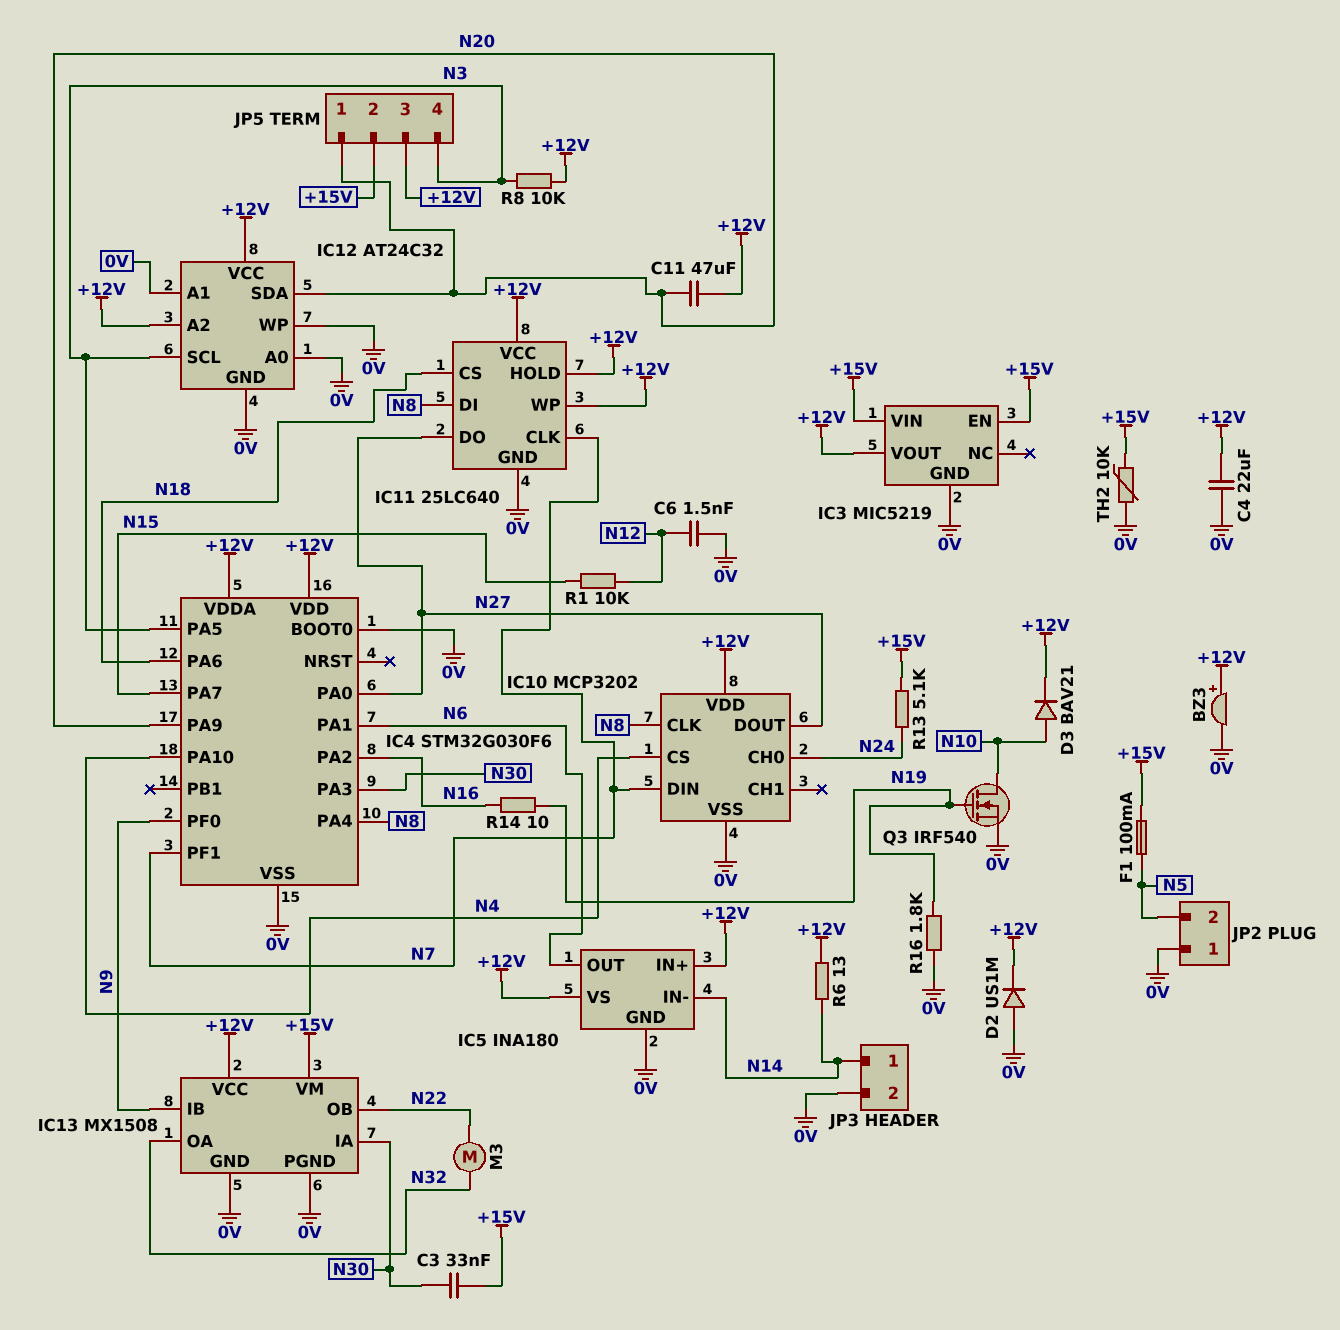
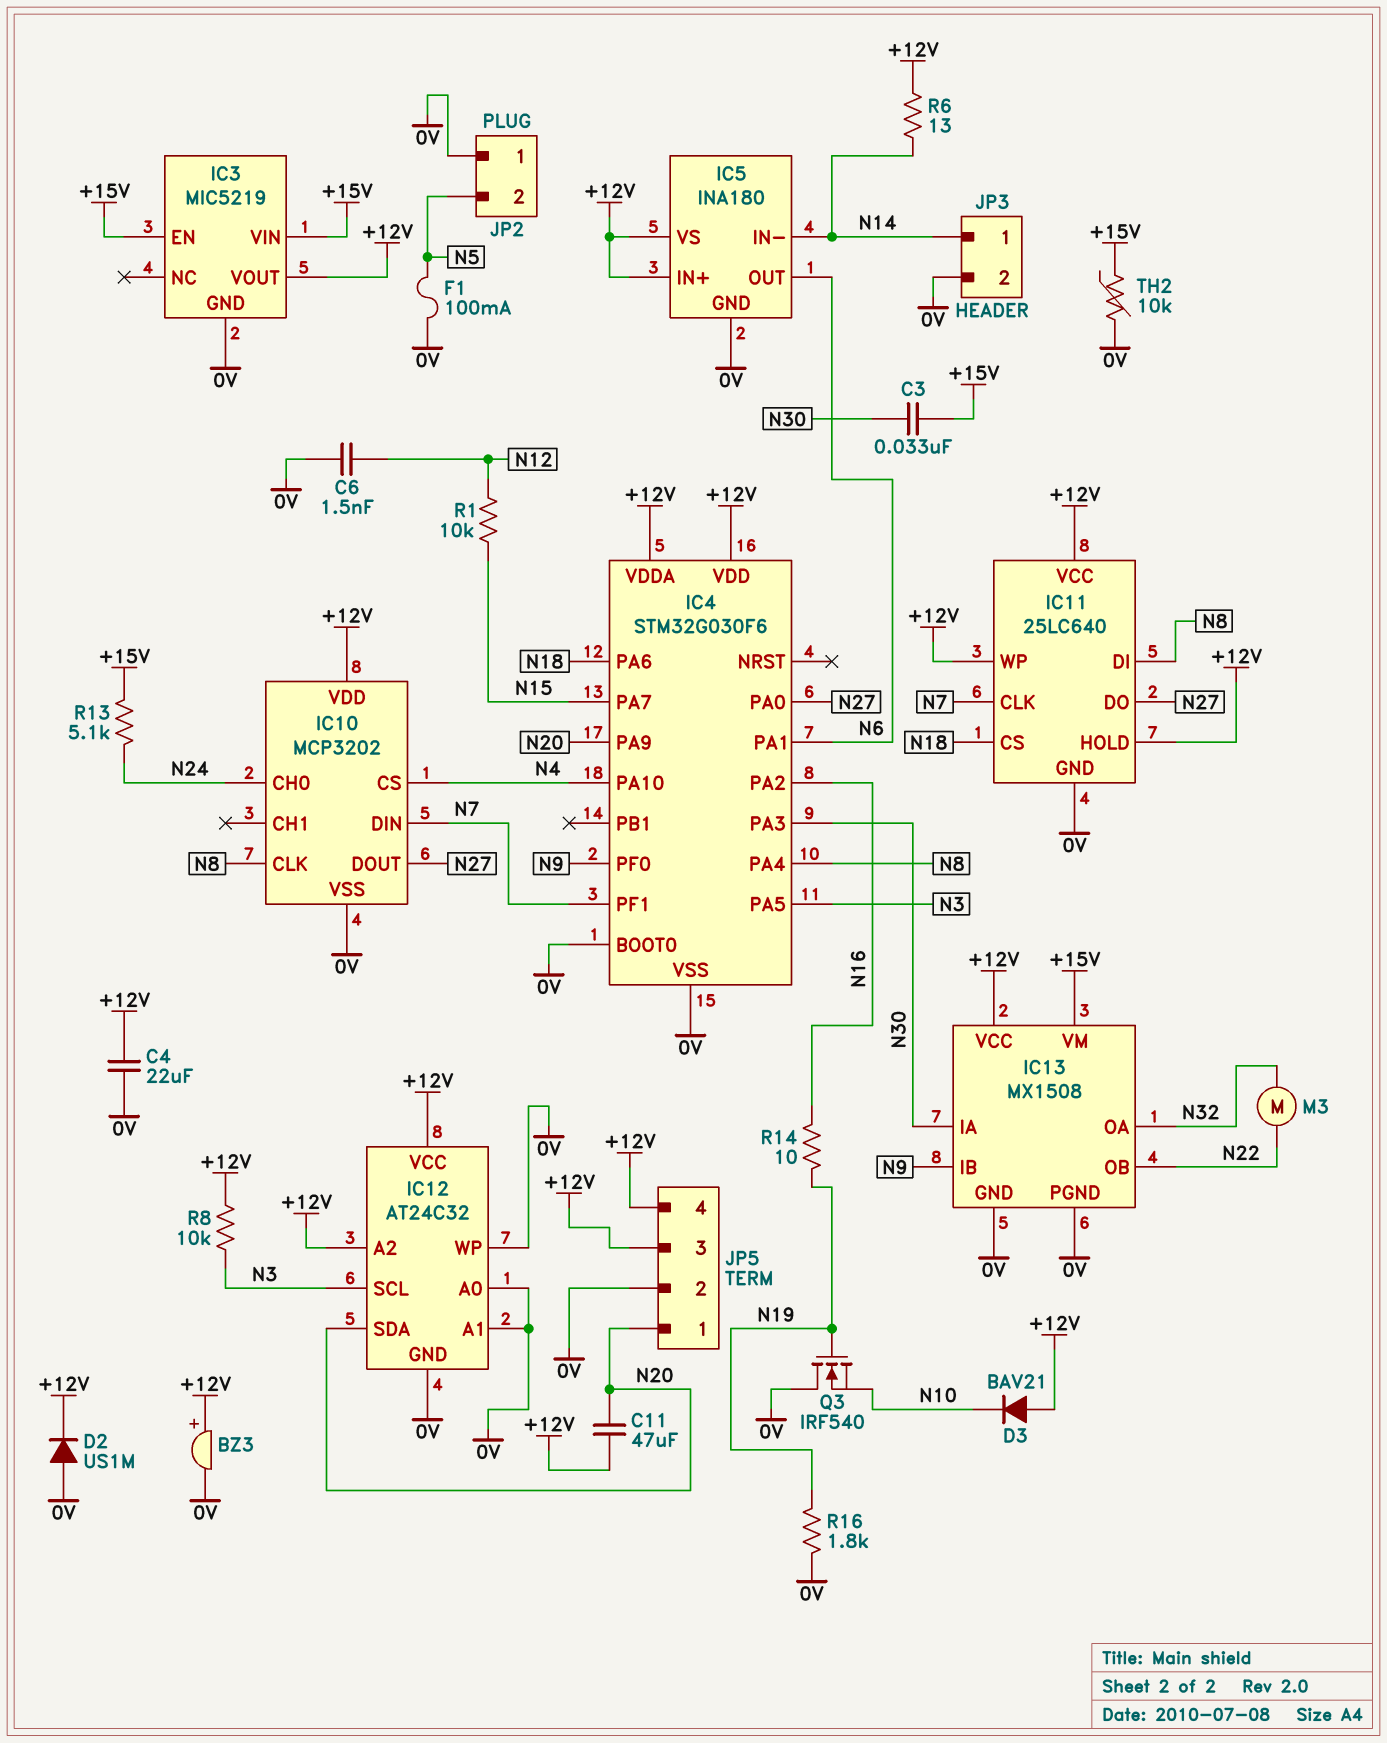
D3: diode BAV21 (A N10, K +12V) -> diode BAV21 (A +12V, K N10)
F1: 100mA (+15V, N5) -> 100mA (0V, N5)
JP5 pin 2: +15V -> 0V
JP5 pin 4: N3 -> +12V
Q3: NMOS IRF540 (G N19, D N10, S 0V) -> NMOS IRF540 (G N19, D 0V, S N10)

